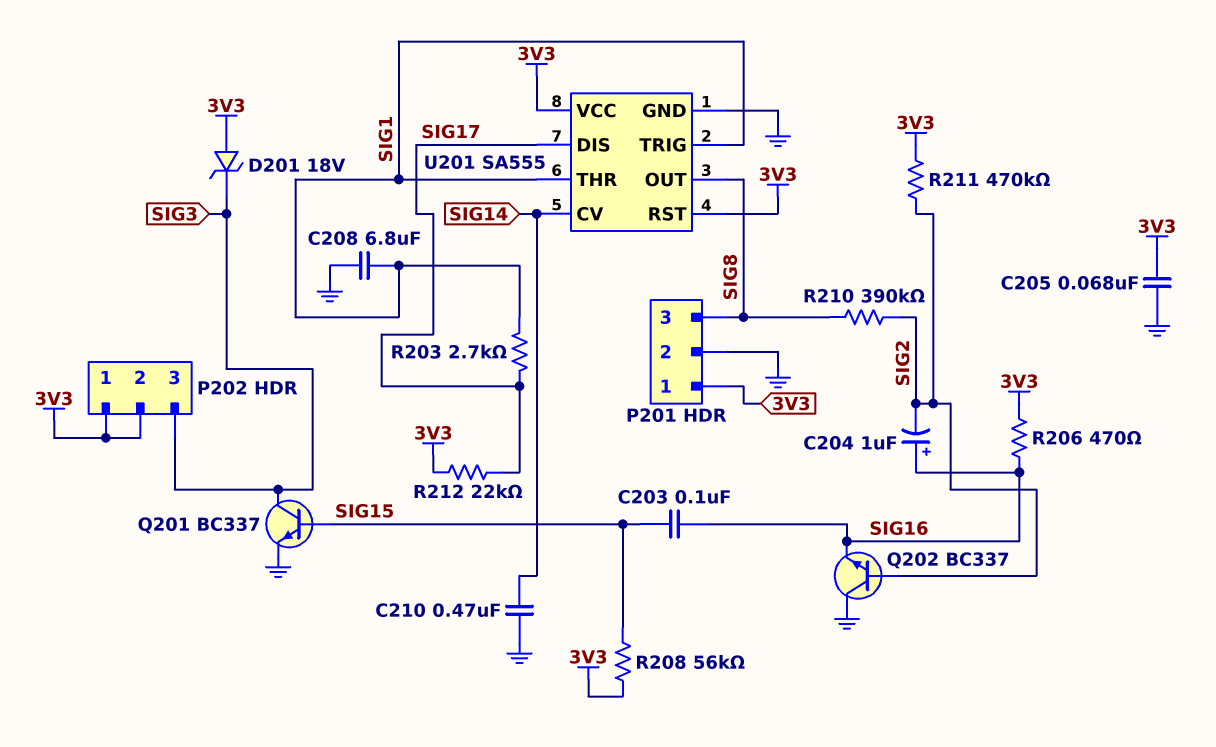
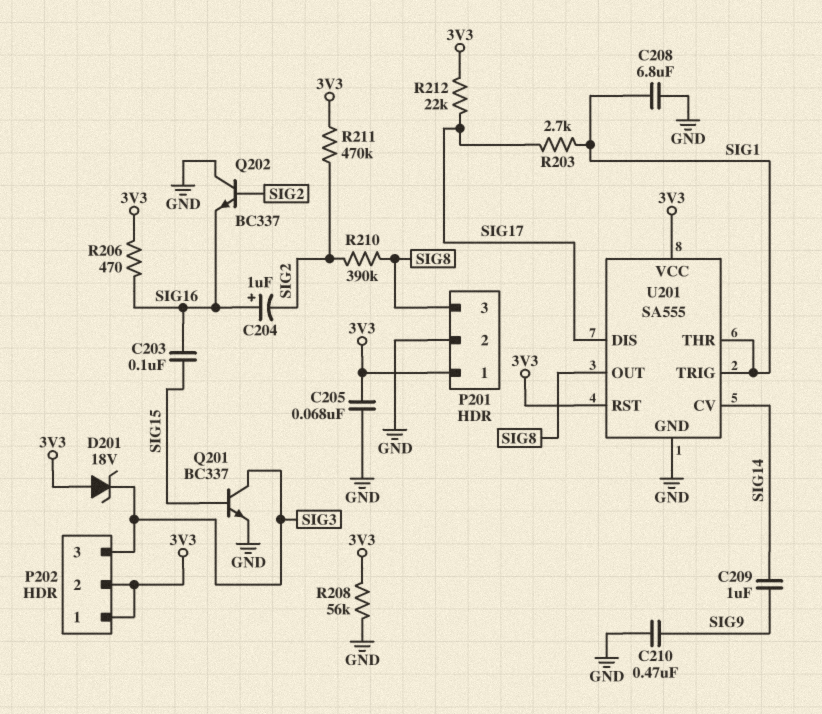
C209: none -> 1uF (SIG9, SIG14)
C210: 470nF (GND, SIG14) -> 470nF (GND, SIG9)
R208: 56k (3V3, SIG15) -> 56k (3V3, GND)

